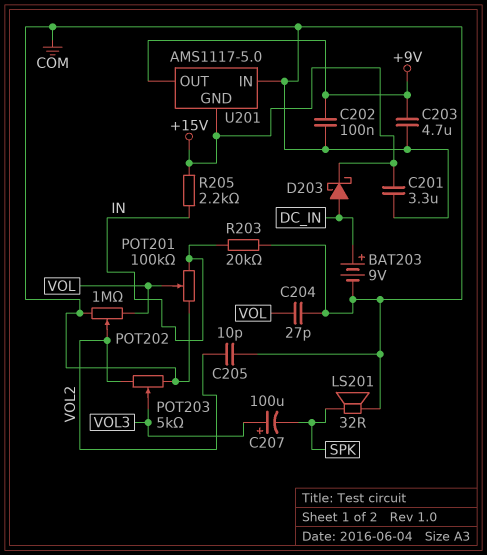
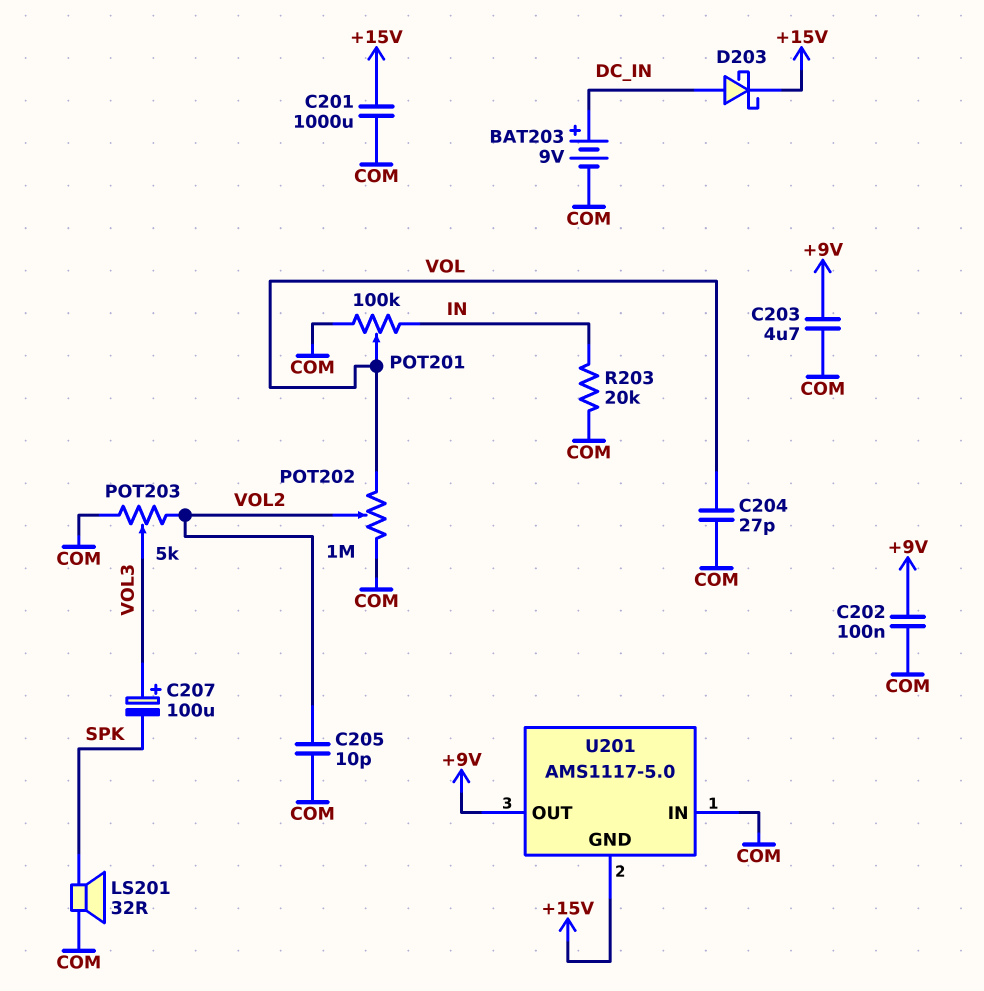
C201: 3.3uF (+15V, COM) -> 1000uF (+15V, COM)
R205: 2.2k (+15V, IN) -> none

